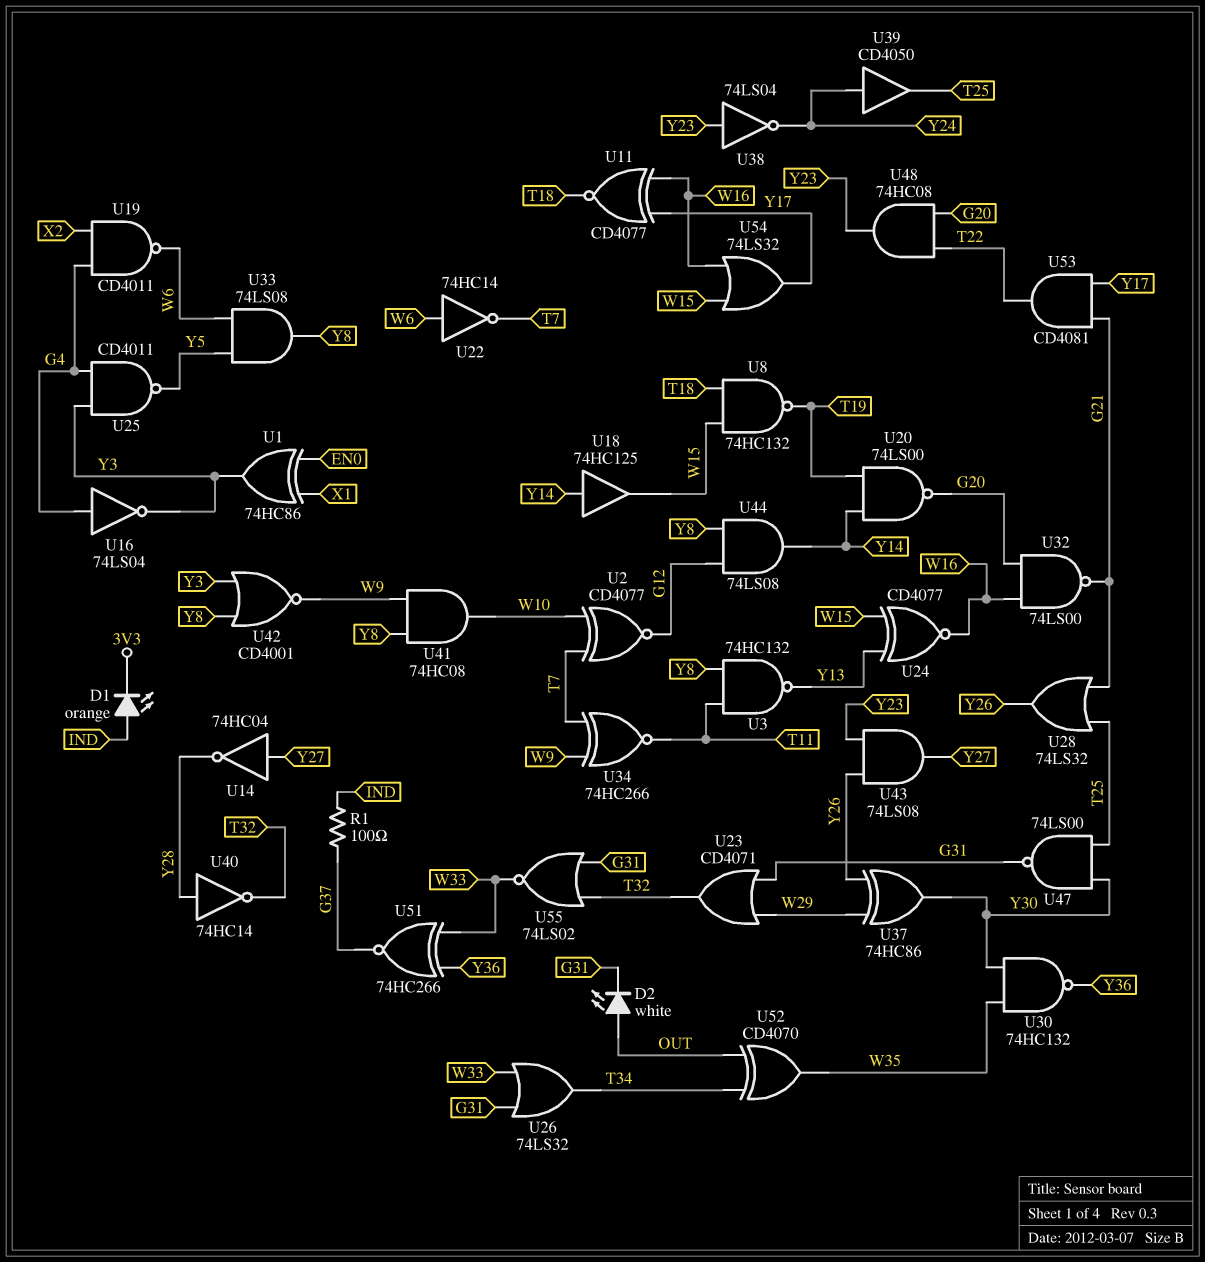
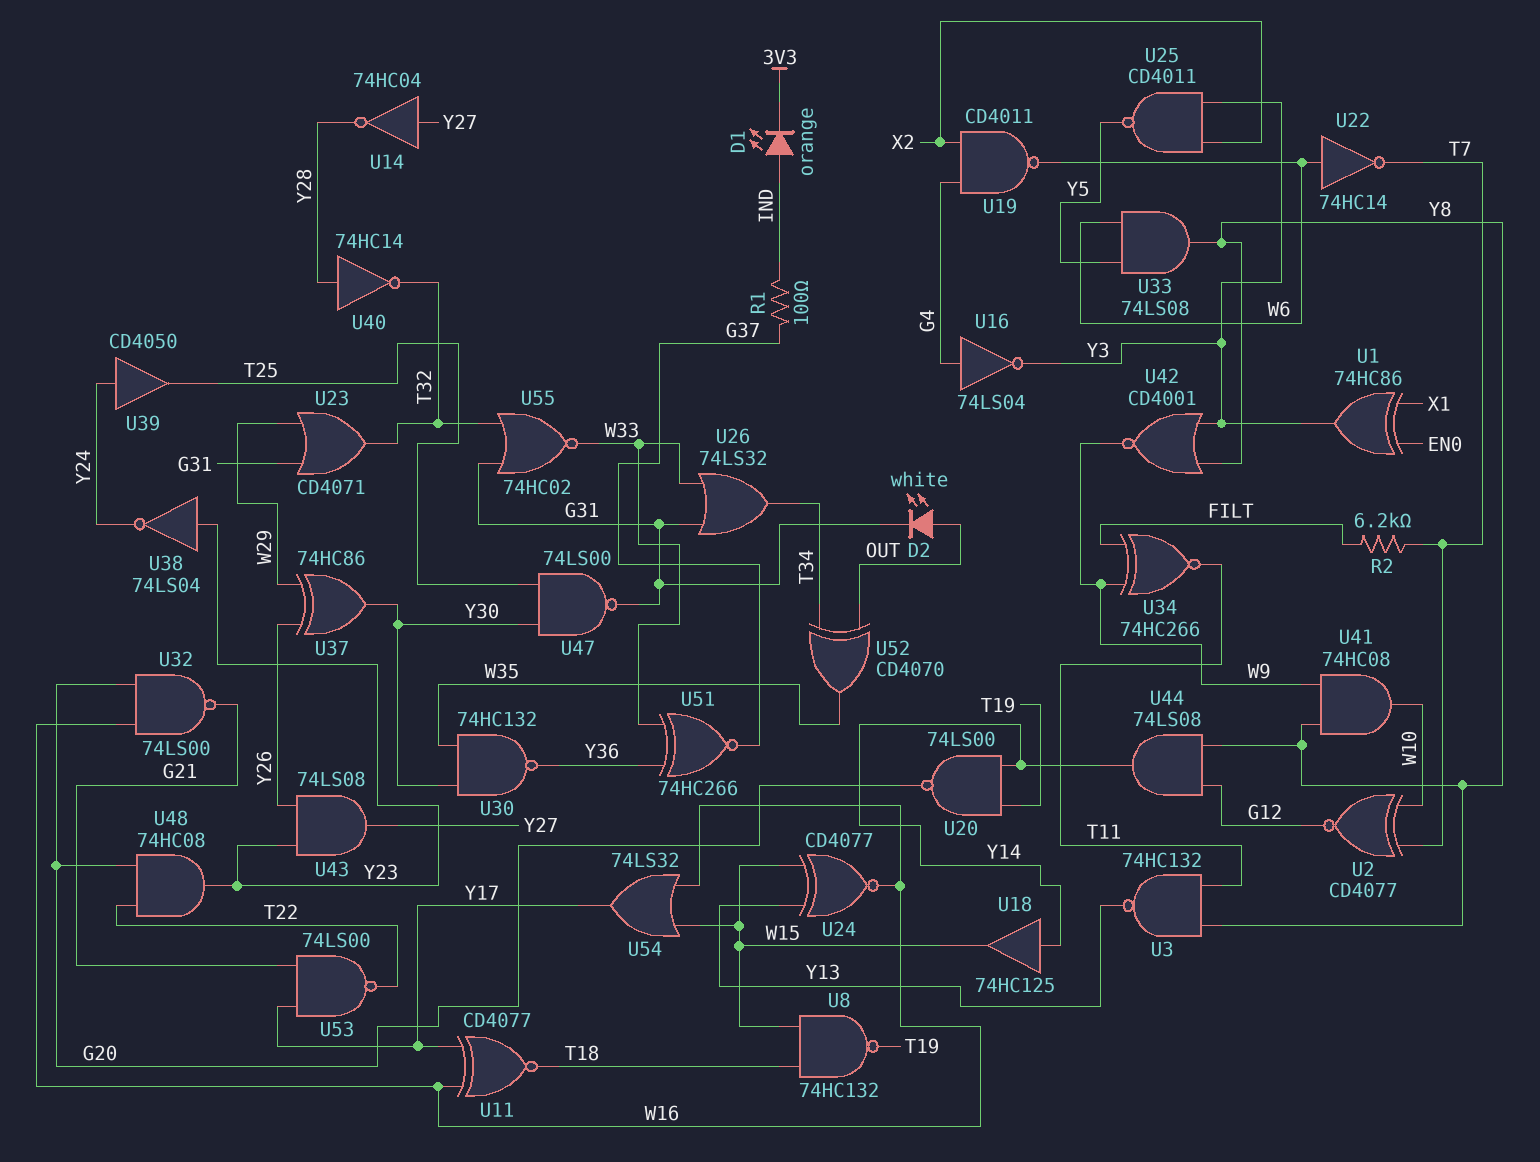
R2: none -> 6.2k (FILT, T7)
U25: NAND CD4011 (in G4, in Y3, out Y5) -> NAND CD4011 (in X2, in Y3, out Y5)
U28: OR 74LS32 (in G21, in T25, out Y26) -> none
U34: XNOR 74HC266 (in T7, in W9, out T11) -> XNOR 74HC266 (in FILT, in W9, out T11)
U53: AND CD4081 (in G21, in Y17, out T22) -> NAND 74LS00 (in G21, in Y17, out T22)
U55: NOR 74LS02 (in G31, in T32, out W33) -> NOR 74HC02 (in G31, in T32, out W33)

